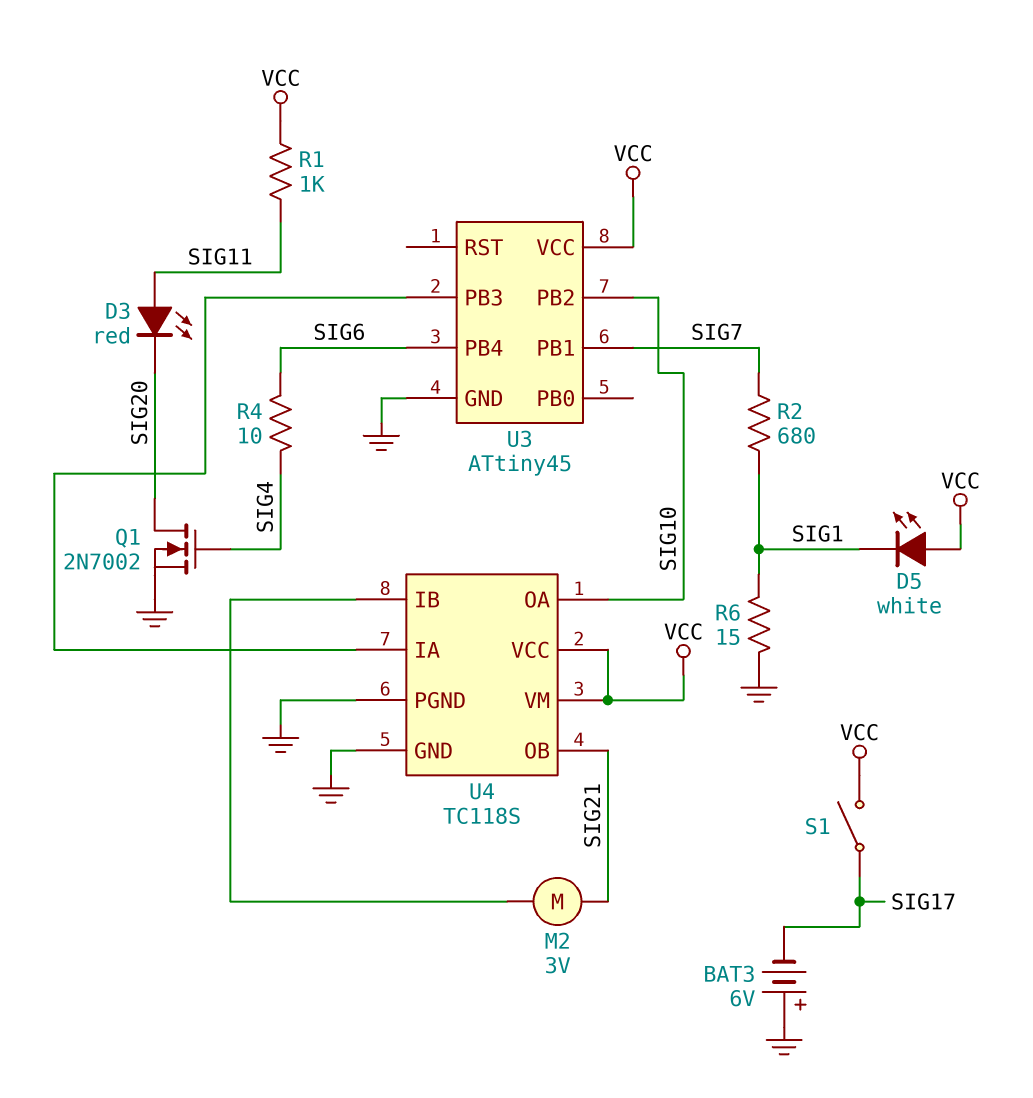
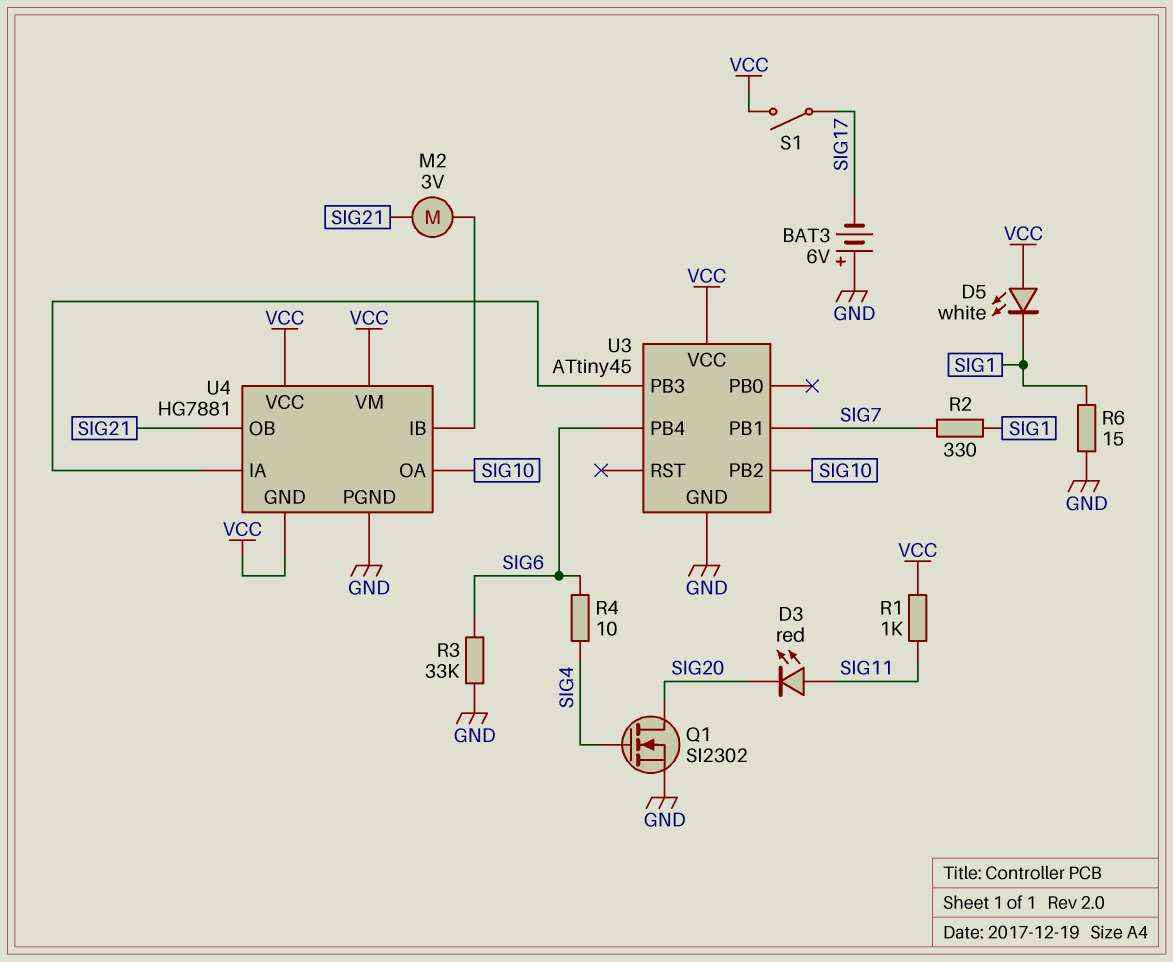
Q1: NMOS 2N7002 (G SIG4, D SIG20, S GND) -> NMOS SI2302 (G SIG4, D SIG20, S GND)
R2: 680 (SIG1, SIG7) -> 330 (SIG1, SIG7)
R3: none -> 33k (GND, SIG6)
U4: TC118S -> HG7881
U4 pin GND: GND -> VCC

